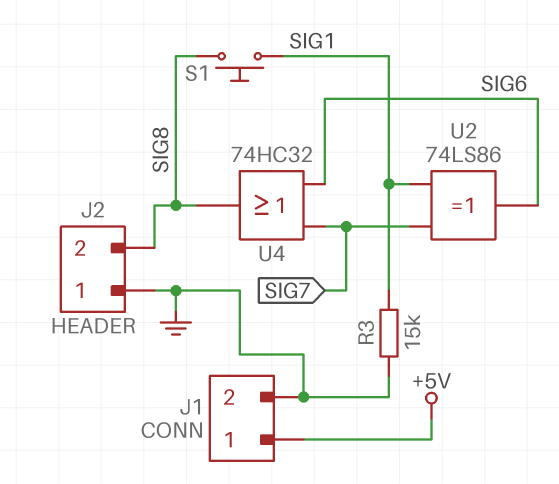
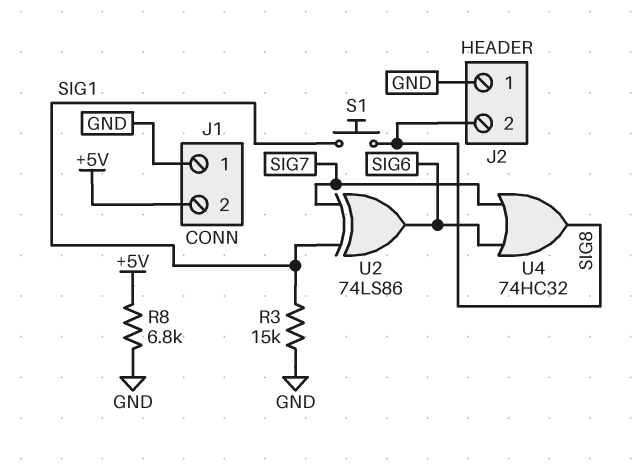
J1 pin 1: +5V -> GND
J1 pin 2: GND -> +5V
R8: none -> 6.8k (+5V, GND)

